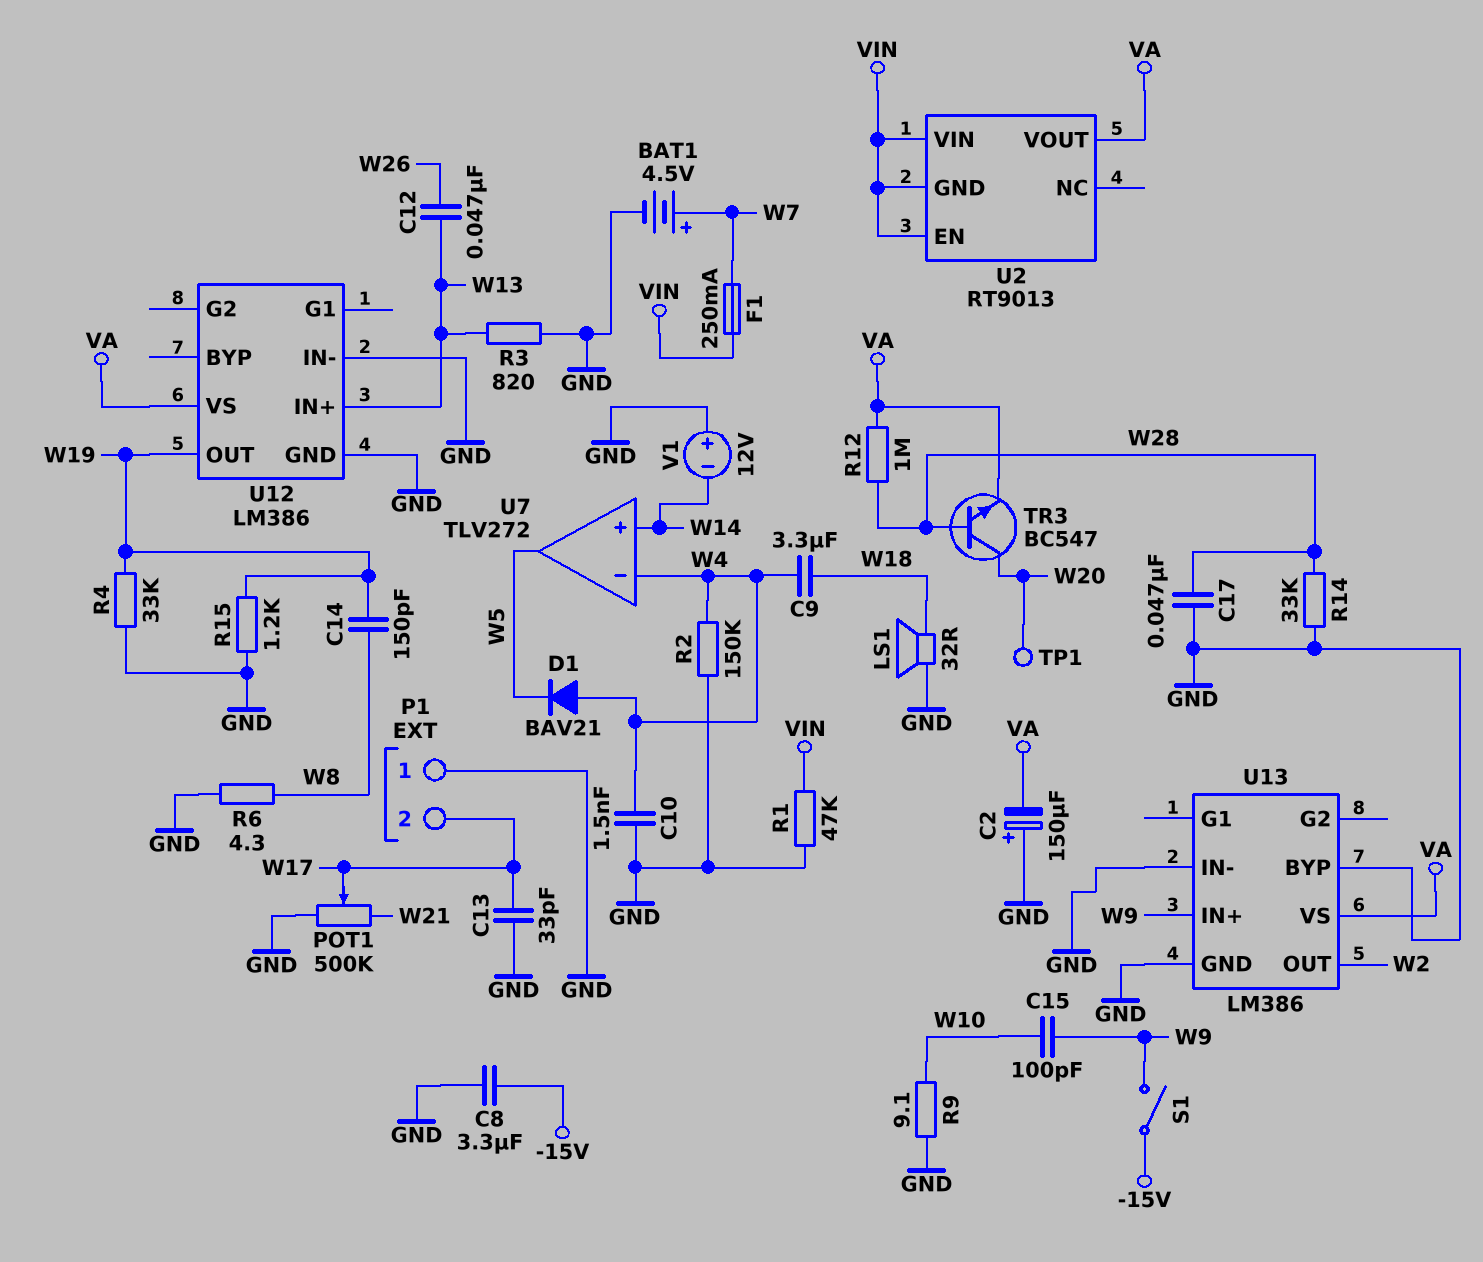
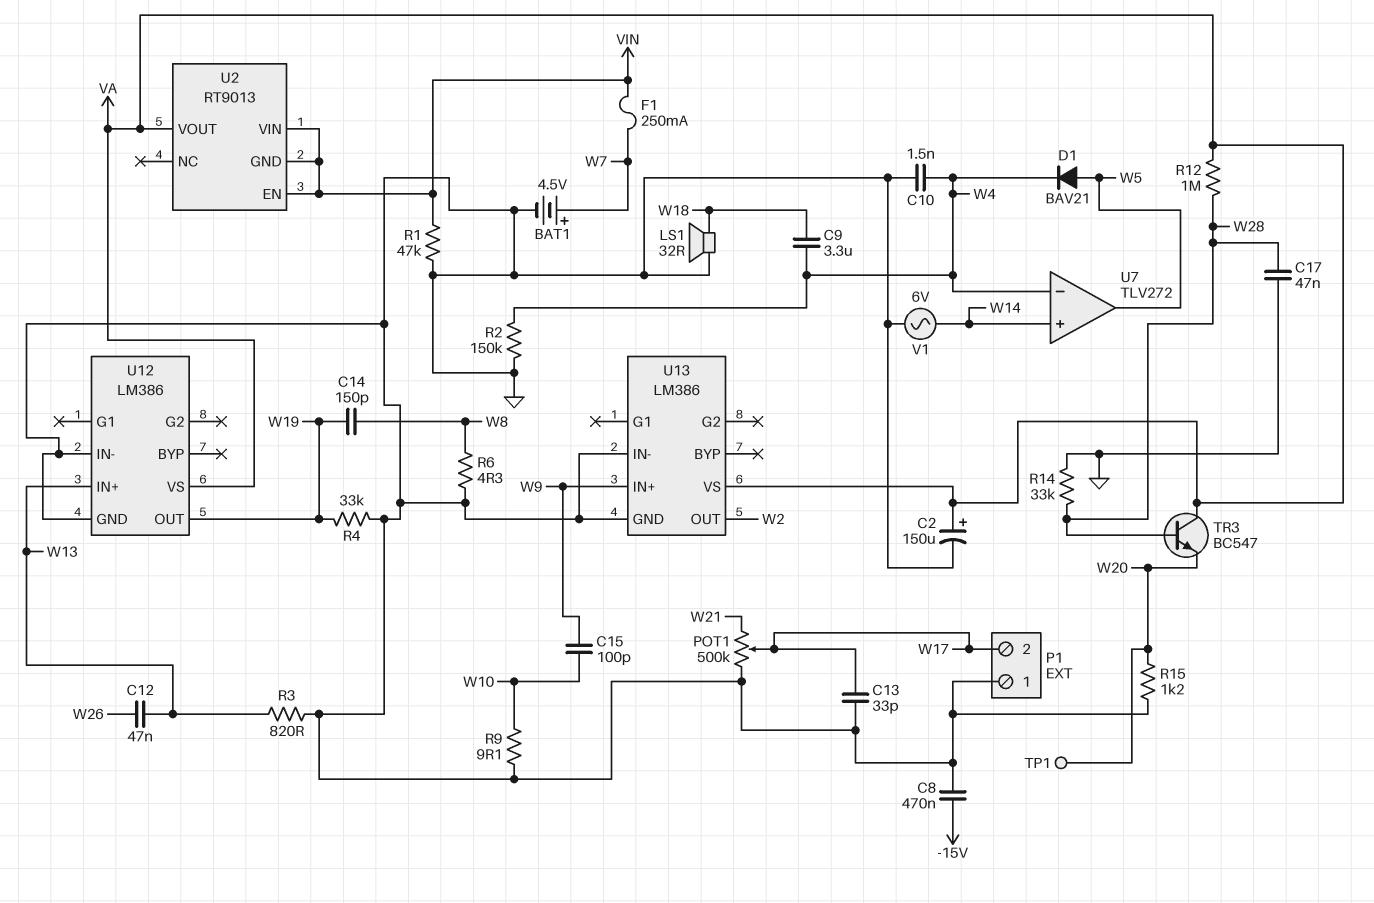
C2: 150uF (plus GND, minus VA) -> 150uF (plus VA, minus GND)
C8: 3.3uF (-15V, GND) -> 470nF (-15V, GND)
D1: diode BAV21 (A W4, K W5) -> diode BAV21 (A W5, K W4)
R15: 1.2k (GND, W19) -> 1.2k (GND, W20)
S1: switch (-15V, W9) -> none
TR3: NPN BC547 (B W28, C W20, E VA) -> NPN BC547 (B W28, C VA, E W20)
U13 pin BYP: GND -> none
V1: 12V (plus GND, minus W14) -> AC 6V (GND, W14)

